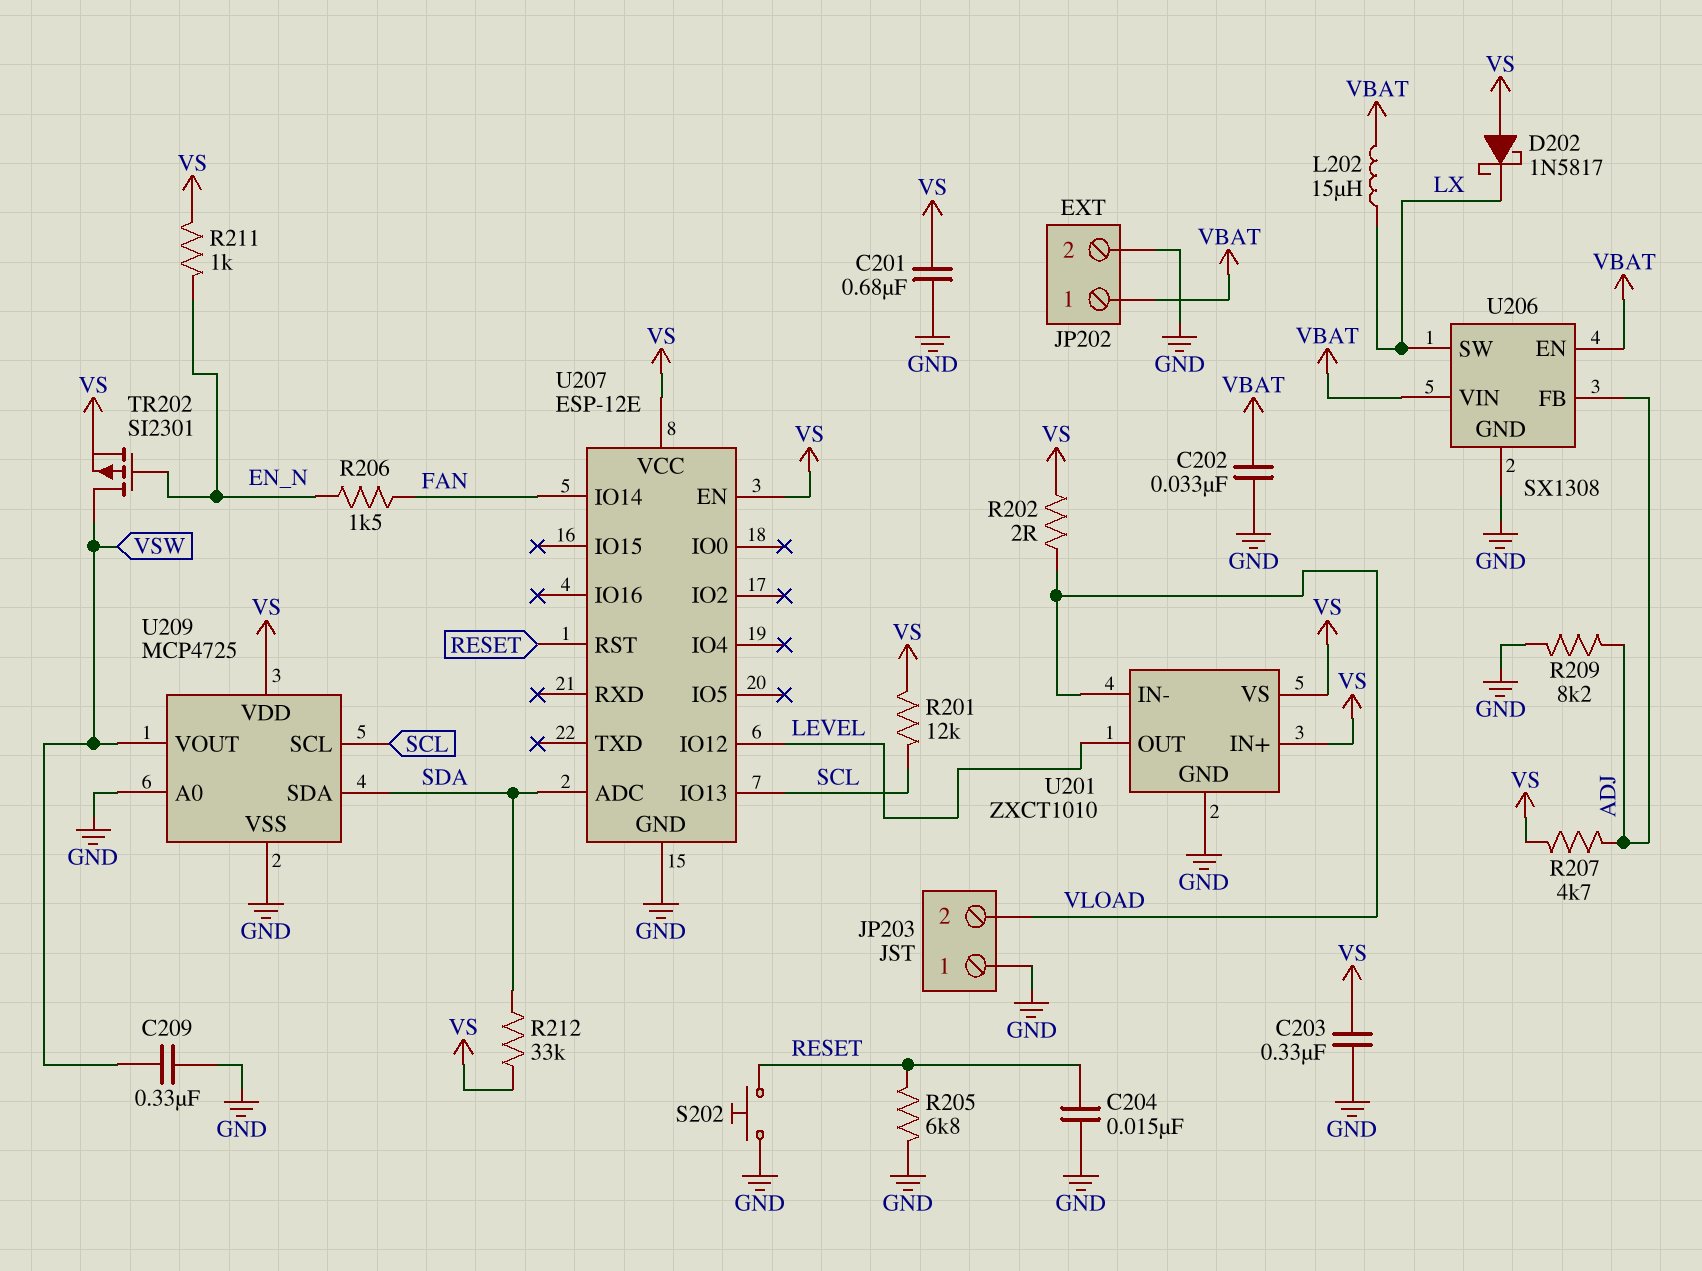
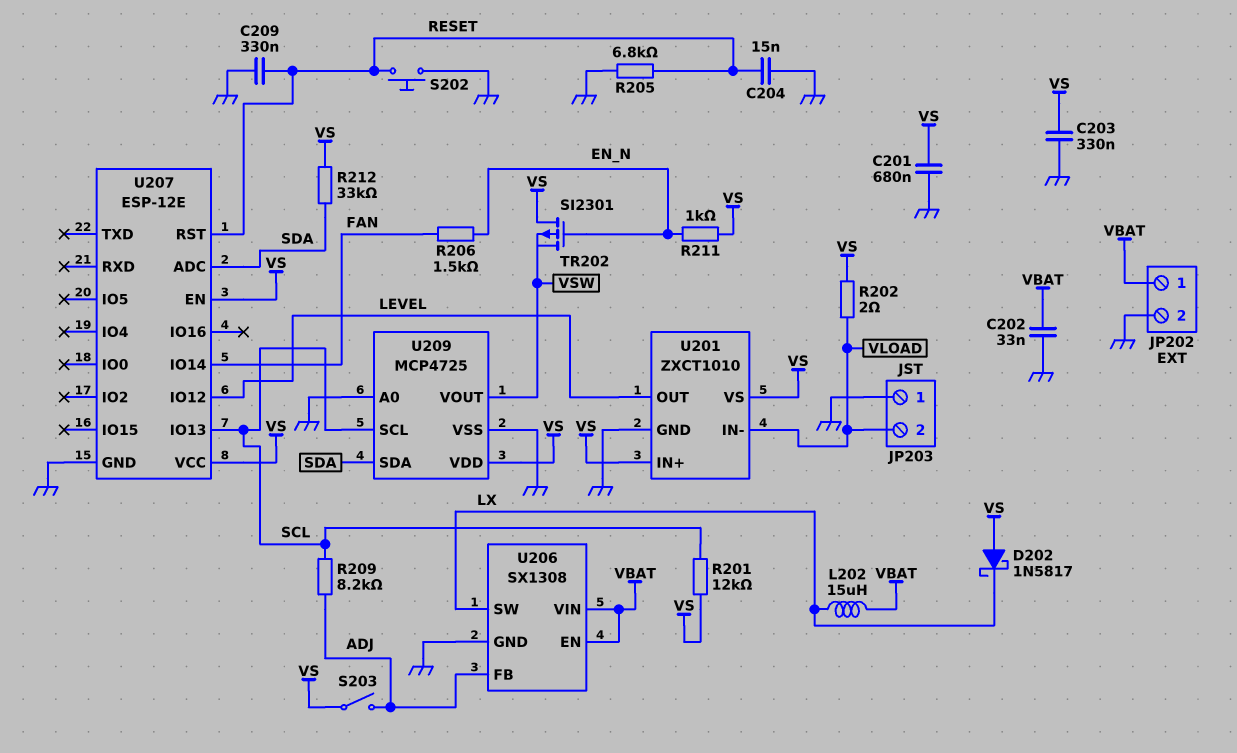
C209: 330nF (GND, VSW) -> 330nF (GND, RESET)
R207: 4.7k (ADJ, VS) -> none
R209: 8.2k (ADJ, GND) -> 8.2k (ADJ, SCL)
S203: none -> switch (ADJ, VS)
TR202: PMOS SI2301 (G EN_N, D VSW, S VS) -> PMOS SI2301 (G EN_N, D VS, S VSW)

